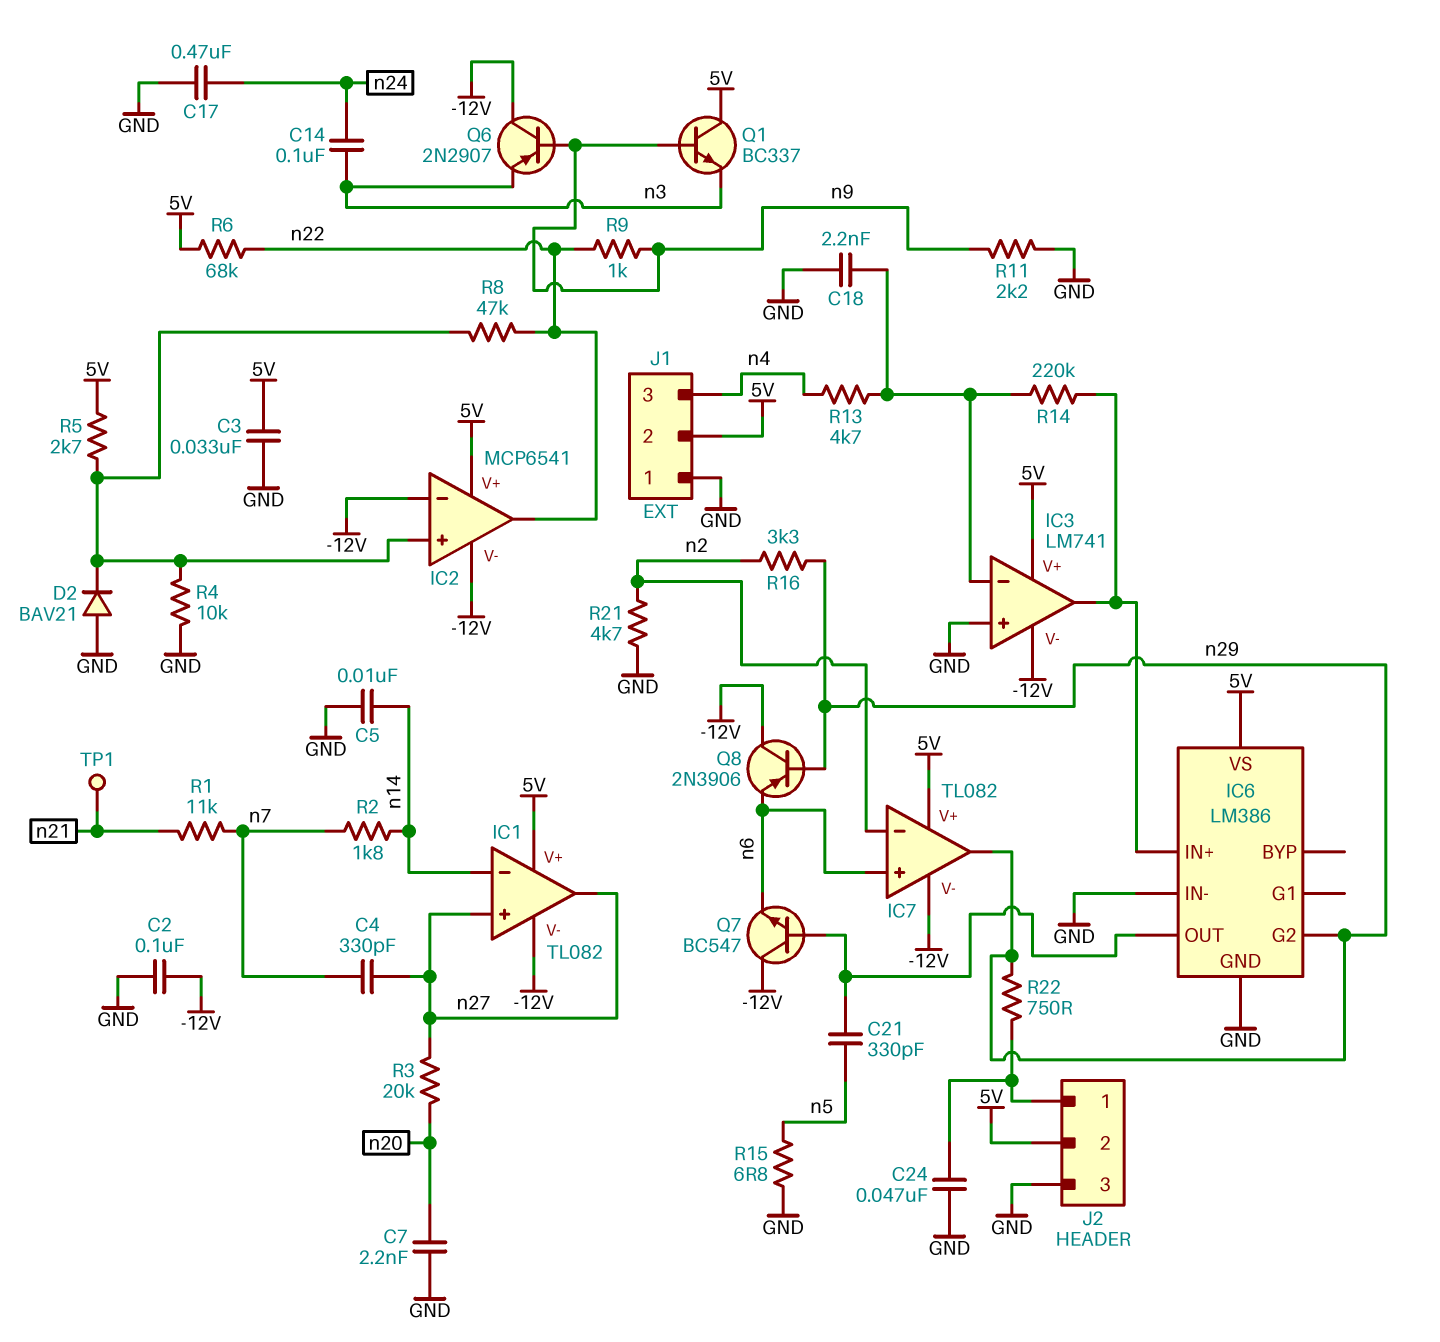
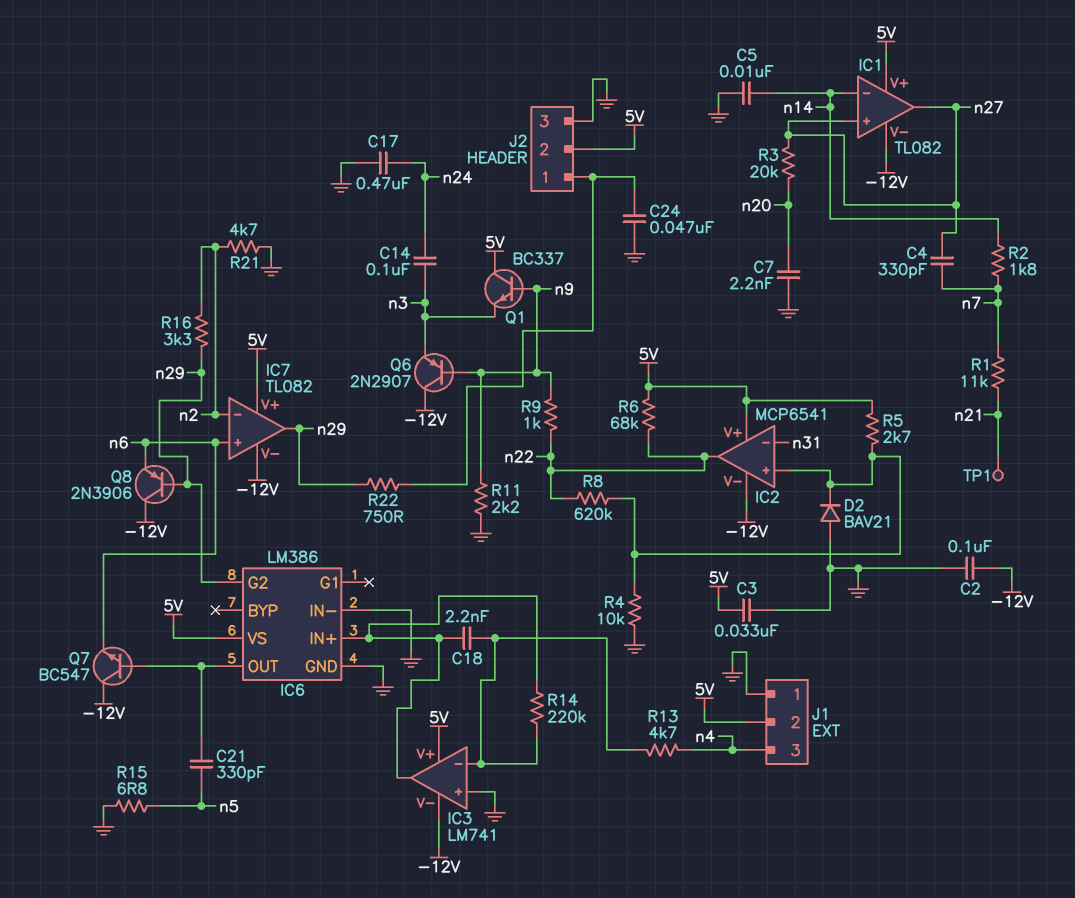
C18: 2.2nF (GND, IC3/in-) -> 2.2nF (IC3/in-, IC3/out)
IC2 pin in-: -12V -> n31
R8: 47k (IC2/in+, n22) -> 620k (IC2/in+, n22)

